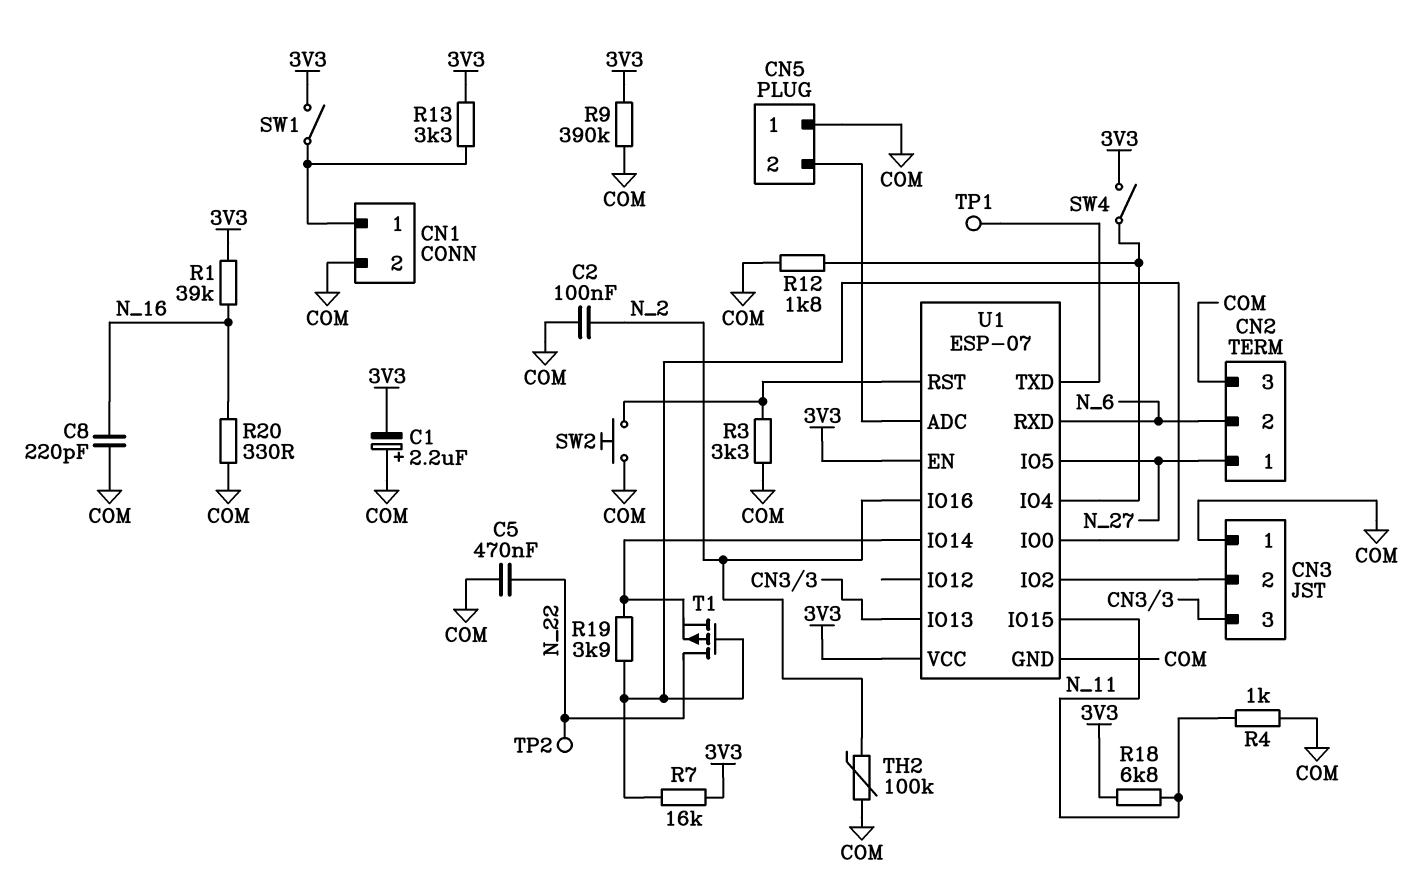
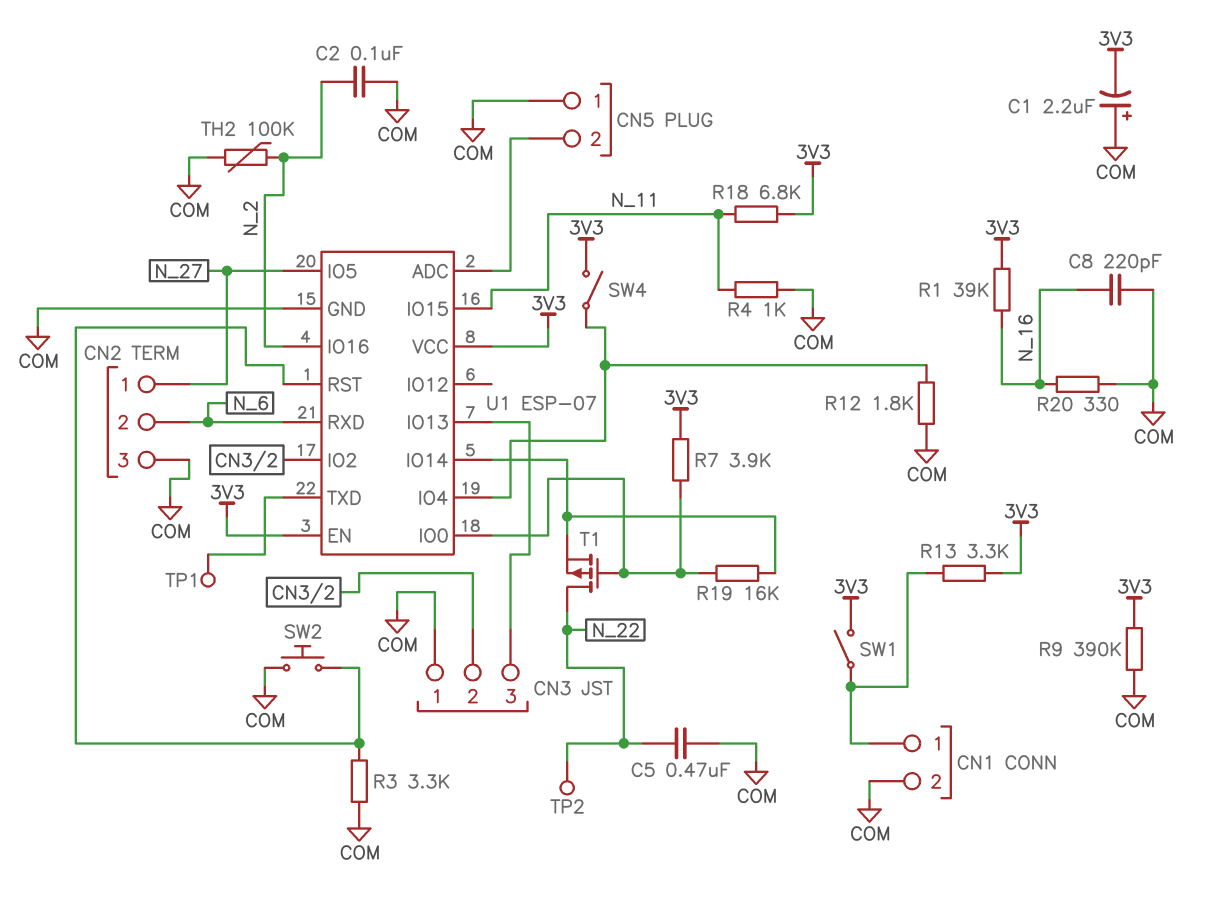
R7: 16k (3V3, U1/IO0) -> 3.9k (3V3, U1/IO0)
R19: 3.9k (U1/IO0, U1/IO14) -> 16k (U1/IO0, U1/IO14)

